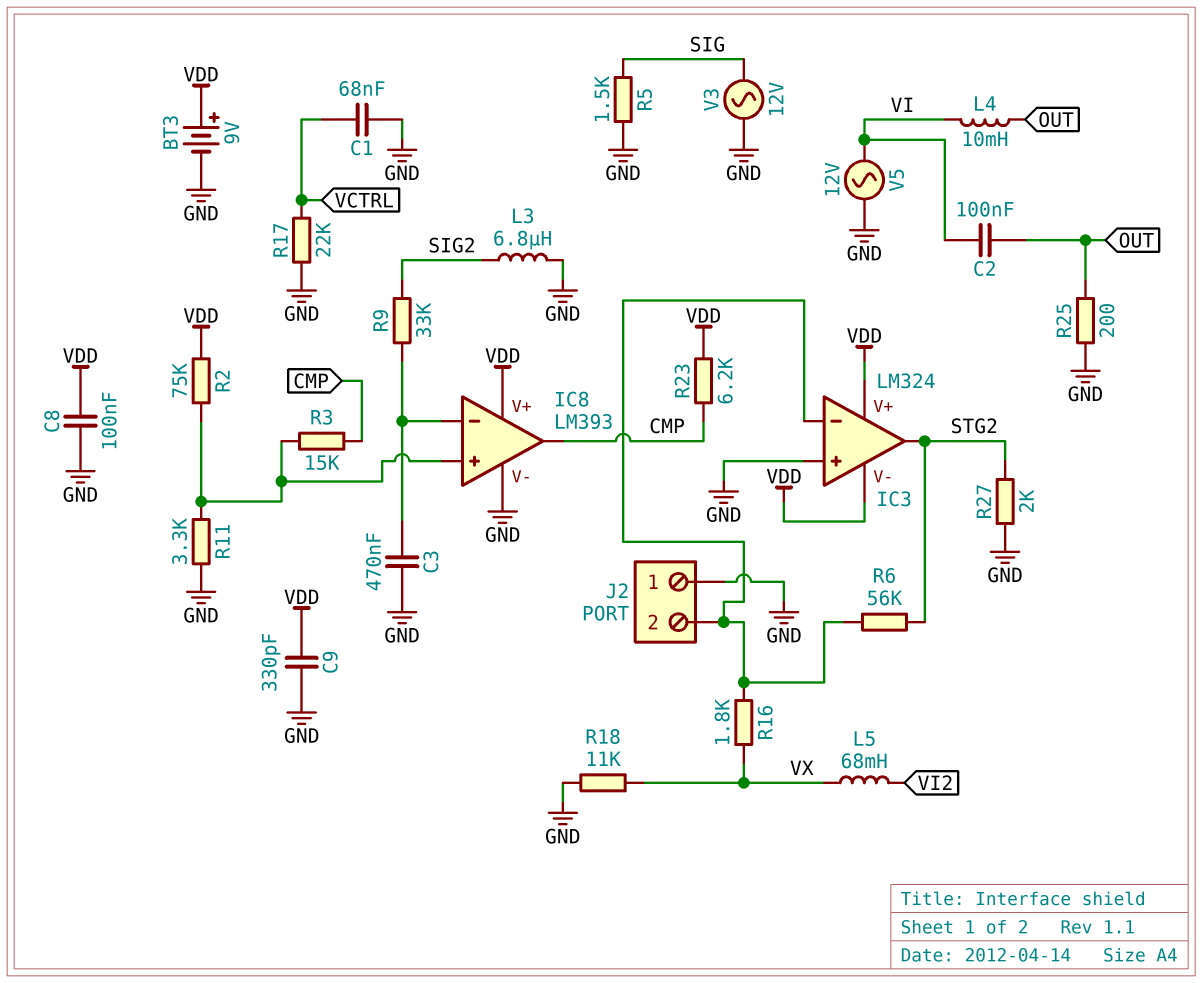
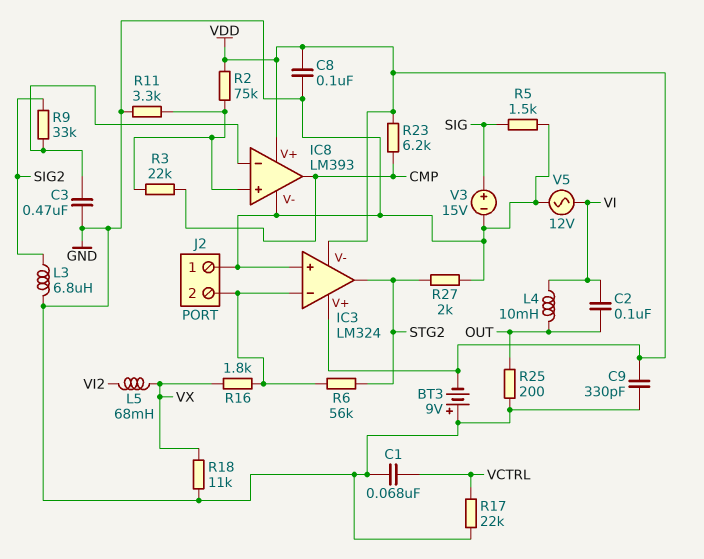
BT3: 9V (plus VDD, minus GND) -> 9V (plus GND, minus VDD)
R3: 15k (CMP, IC8/in+) -> 22k (CMP, IC8/in+)
V3: AC 12V (GND, SIG) -> 15V (plus SIG, minus GND)

